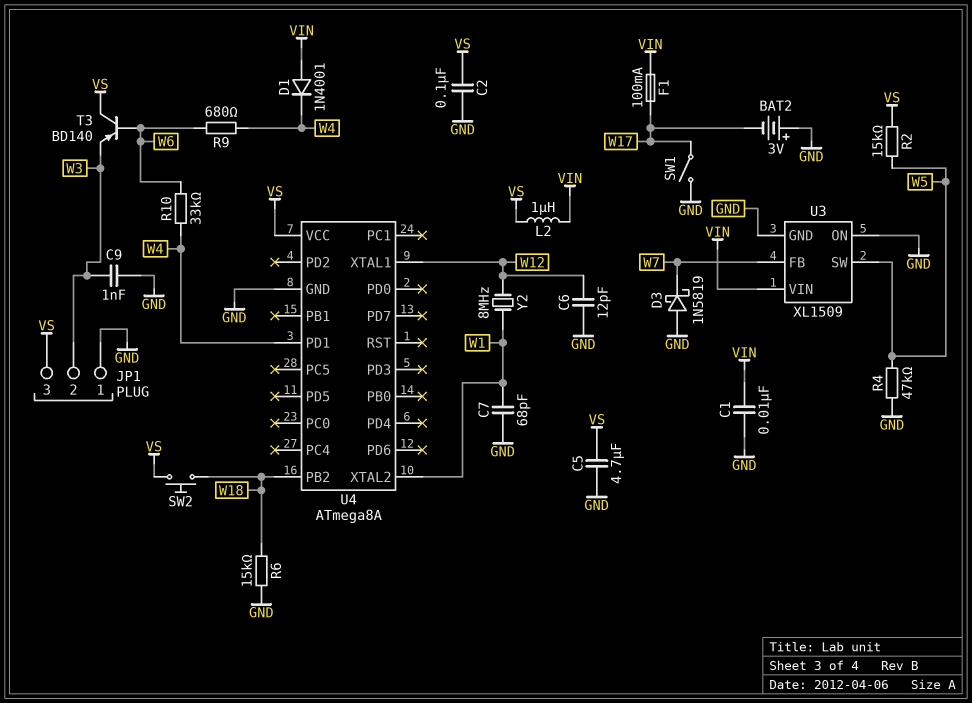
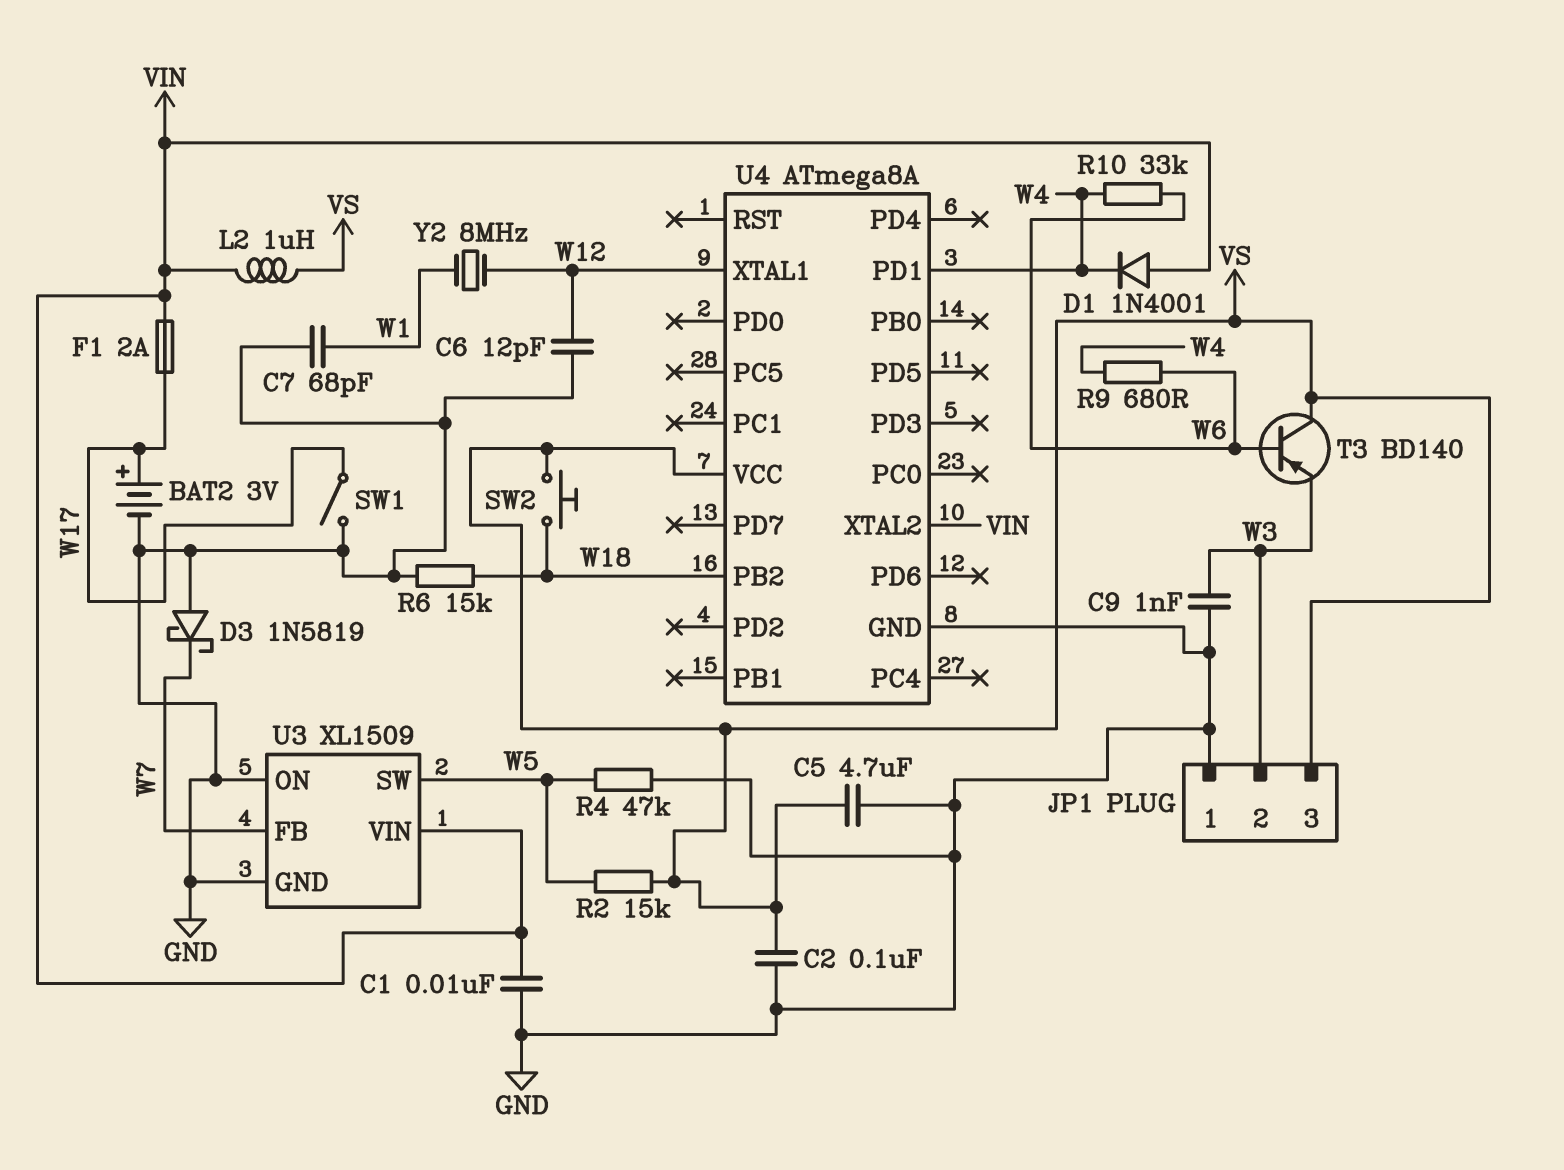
BAT2: 3V (plus GND, minus W17) -> 3V (plus W17, minus GND)
F1: 100mA (VIN, W17) -> 2A (VIN, W17)
U4 pin XTAL2: W1 -> VIN

